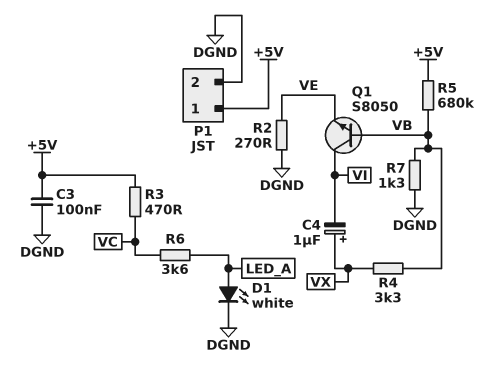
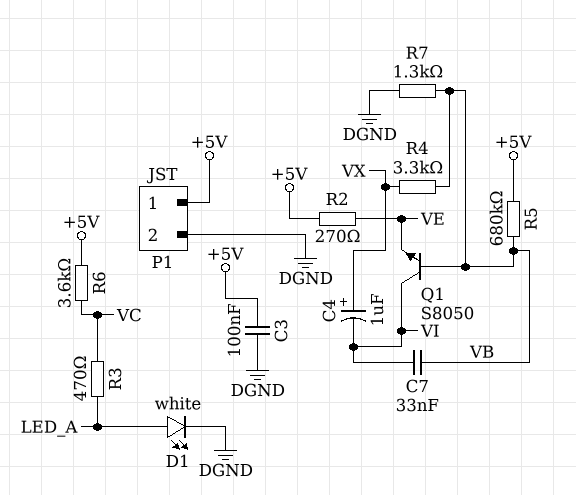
C7: none -> 33nF (VB, VI)
R2: 270 (DGND, VE) -> 270 (+5V, VE)
R3: 470 (+5V, VC) -> 470 (LED_A, VC)
R6: 3.6k (LED_A, VC) -> 3.6k (+5V, VC)

